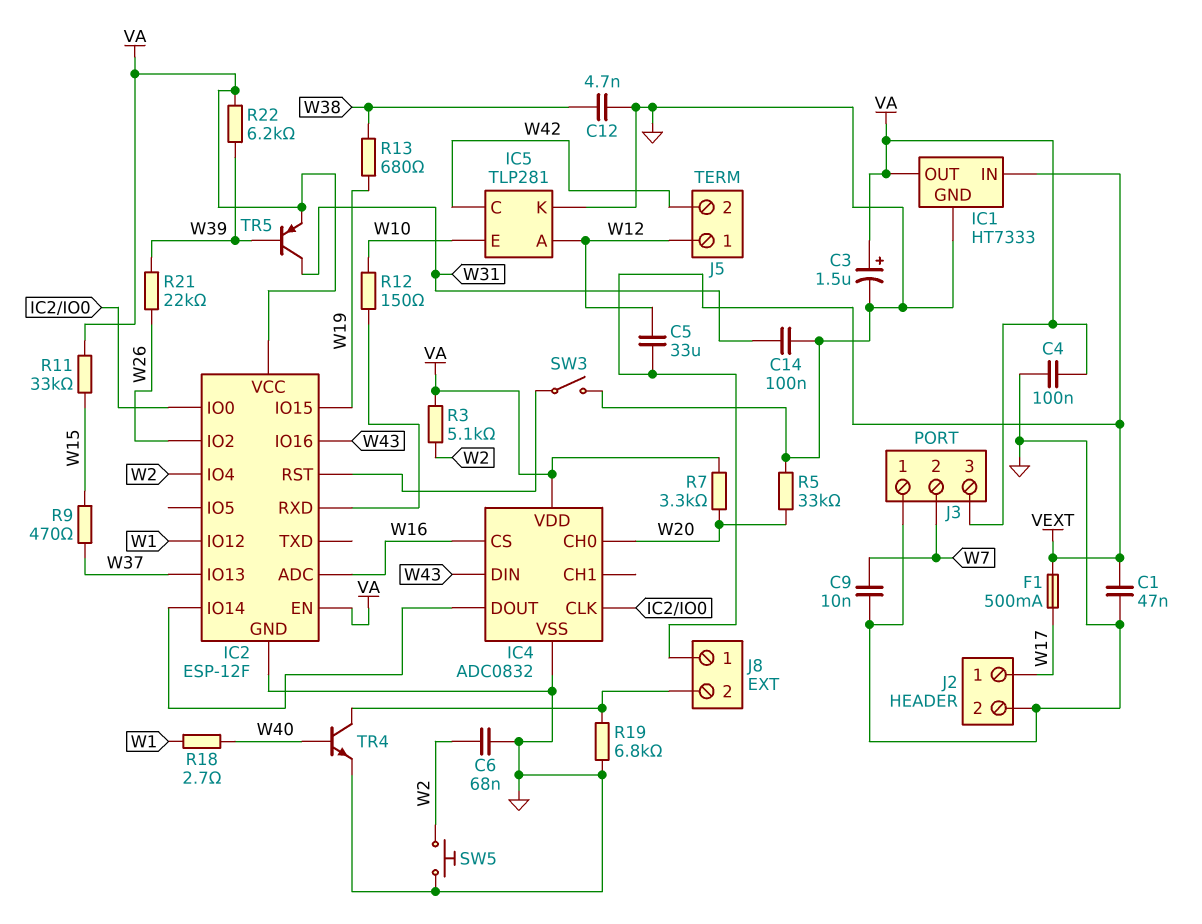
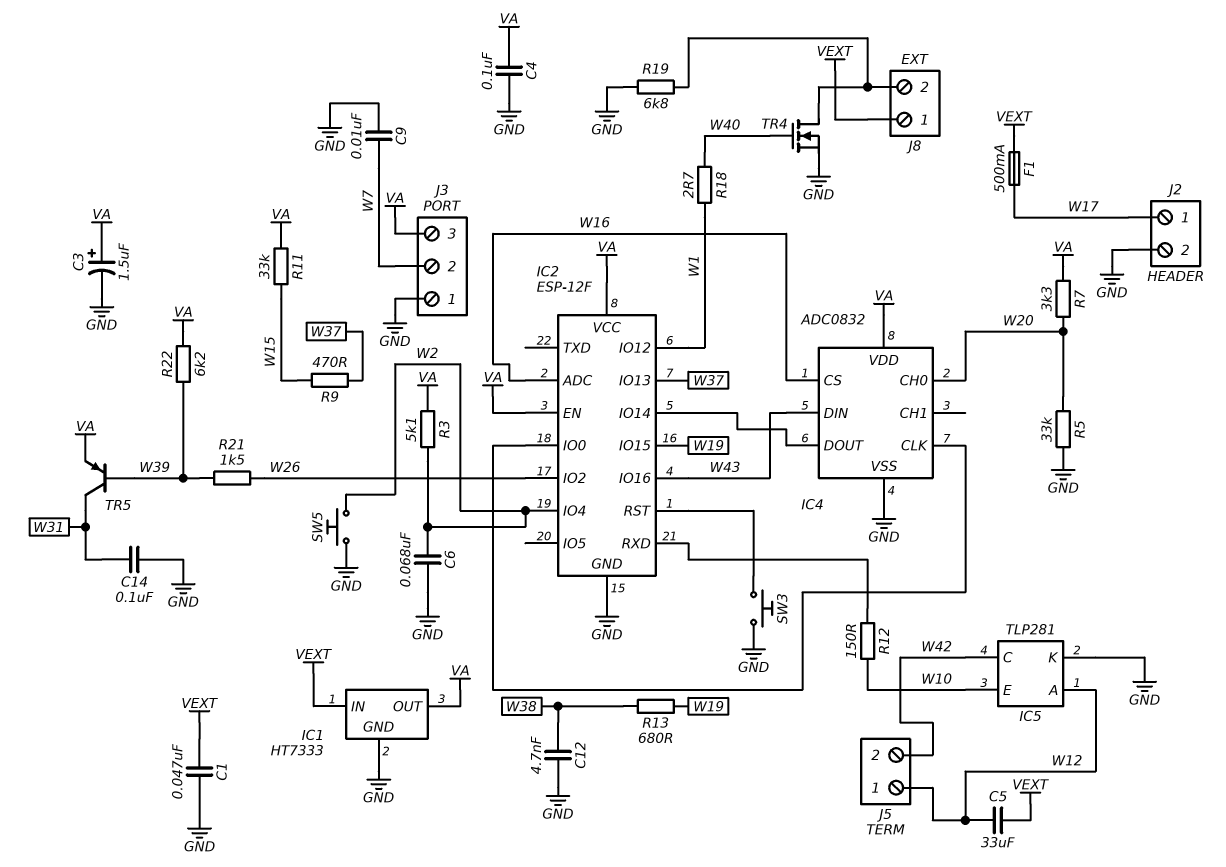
R21: 22k (W26, W39) -> 1.5k (W26, W39)
SW3: switch (GND, IC2/RST) -> button (GND, IC2/RST)
TR4: NPN (B W40, C J8/2, E GND) -> NMOS (G W40, D J8/2, S GND)

